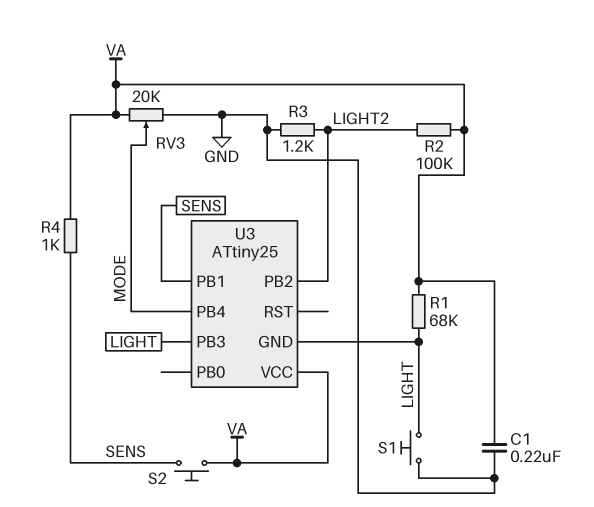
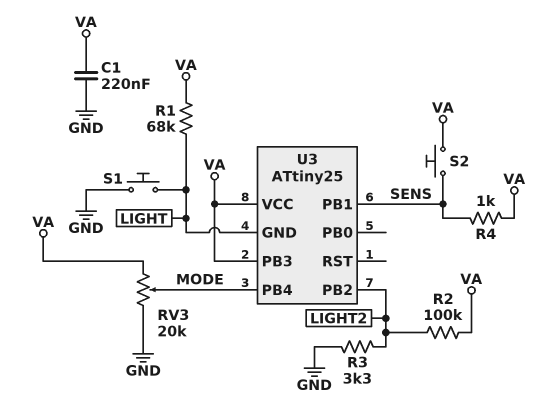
R3: 1.2k (GND, LIGHT2) -> 3.3k (GND, LIGHT2)
U3 pin PB3: LIGHT -> VA

